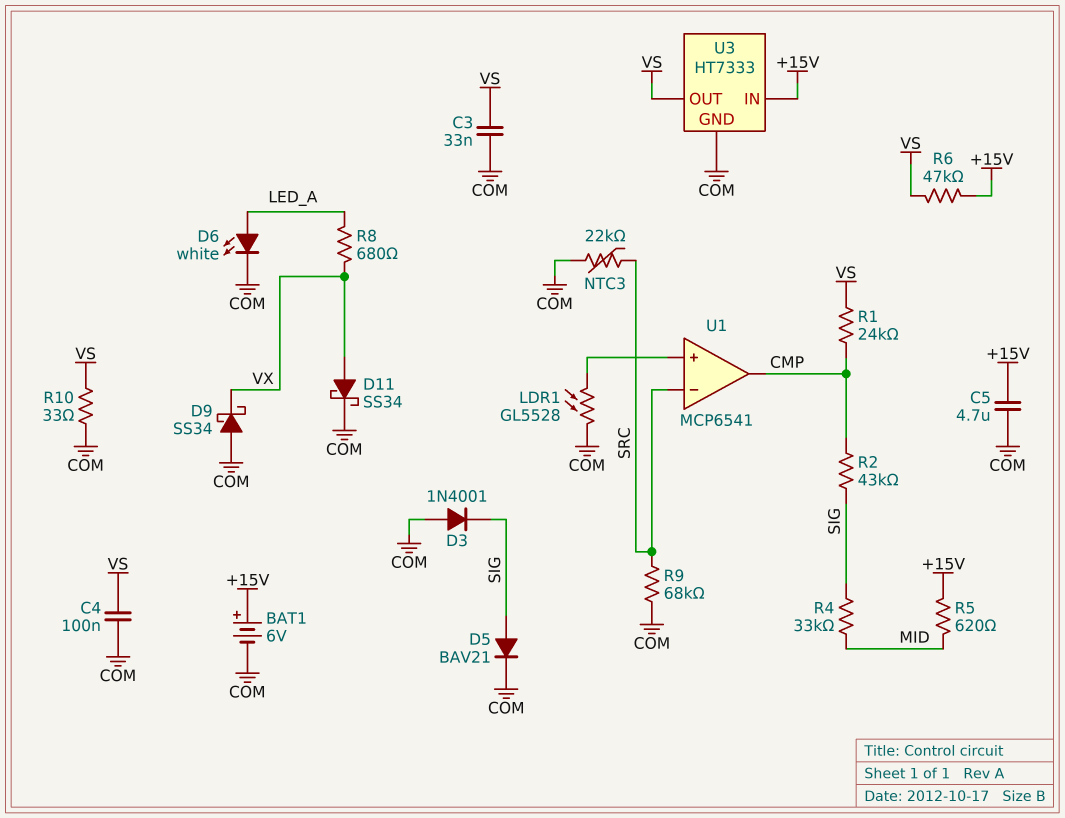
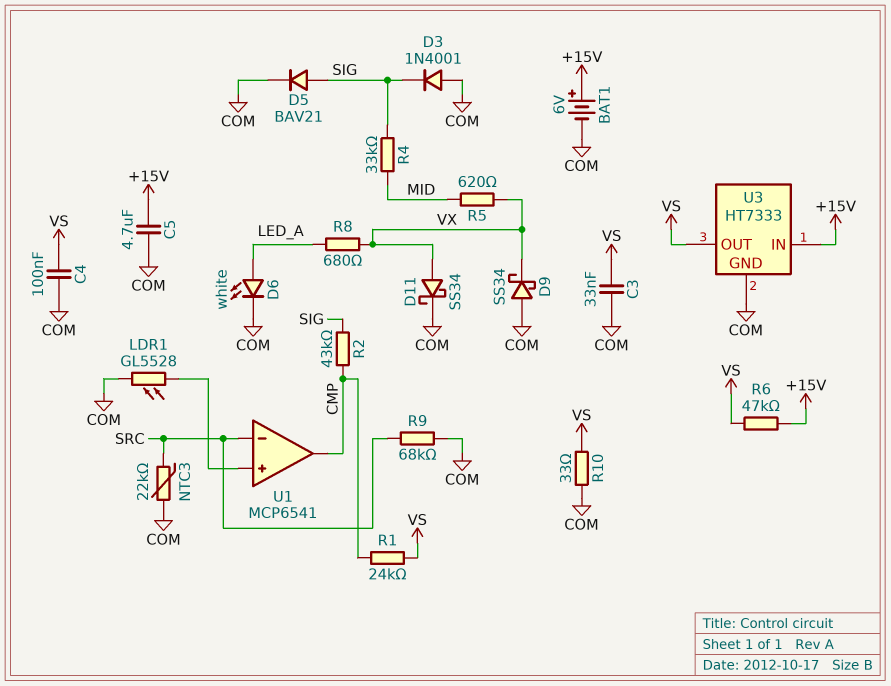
R5: 620 (+15V, MID) -> 620 (MID, VX)

